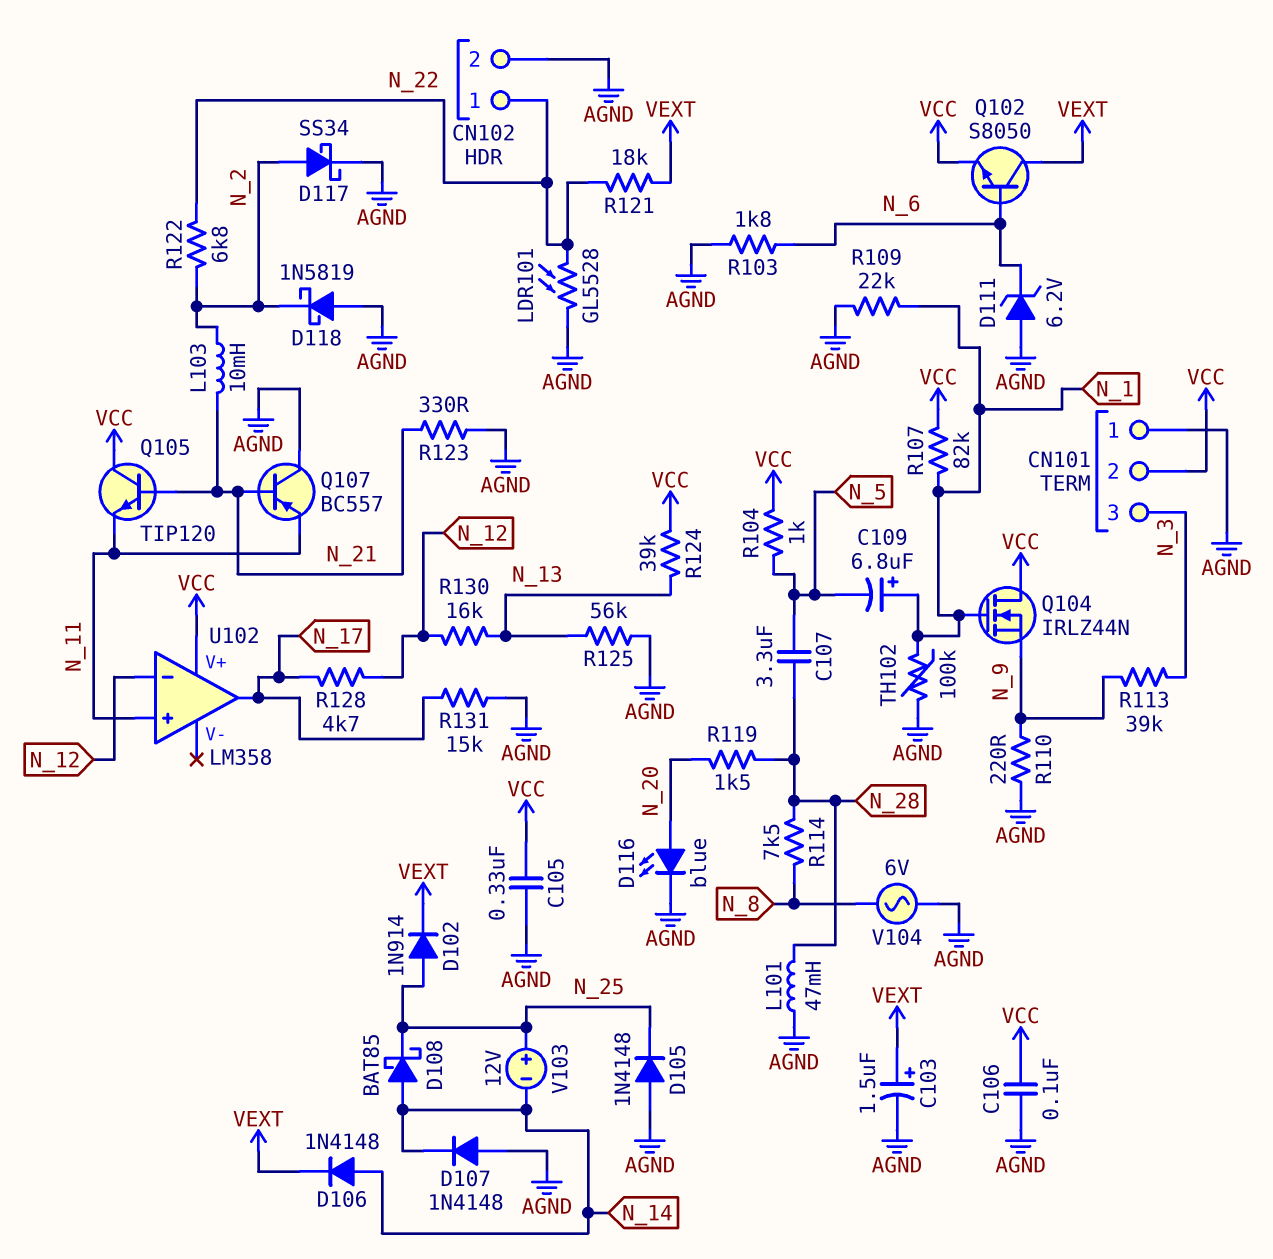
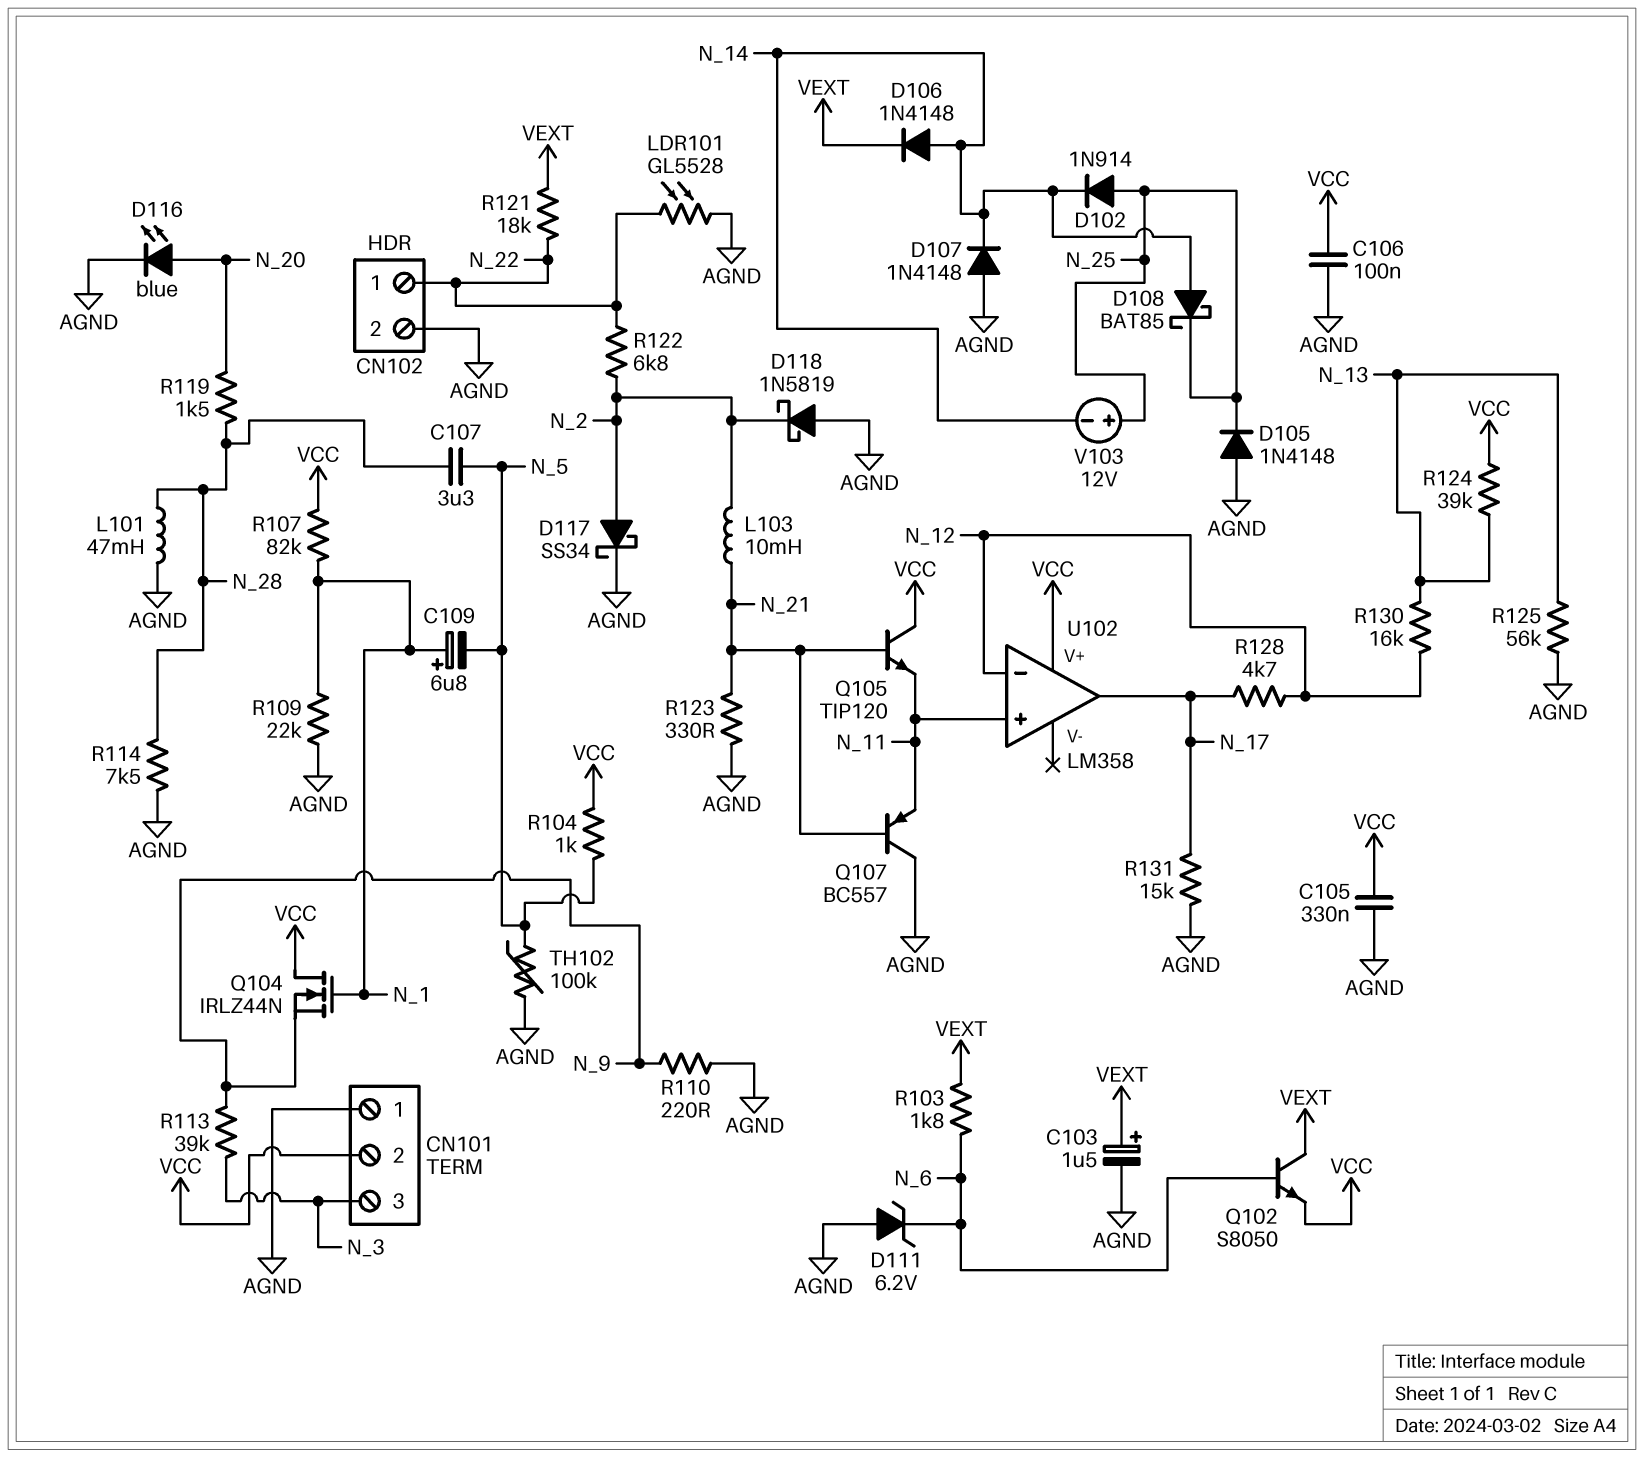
D102: diode 1N914 (A N_25, K VEXT) -> diode 1N914 (A N_25, K N_14)
R103: 1.8k (AGND, N_6) -> 1.8k (N_6, VEXT)
R114: 7.5k (N_8, N_28) -> 7.5k (AGND, N_28)
TH102: 100k (AGND, N_1) -> 100k (AGND, N_5)
V104: AC 6V (AGND, N_8) -> none

